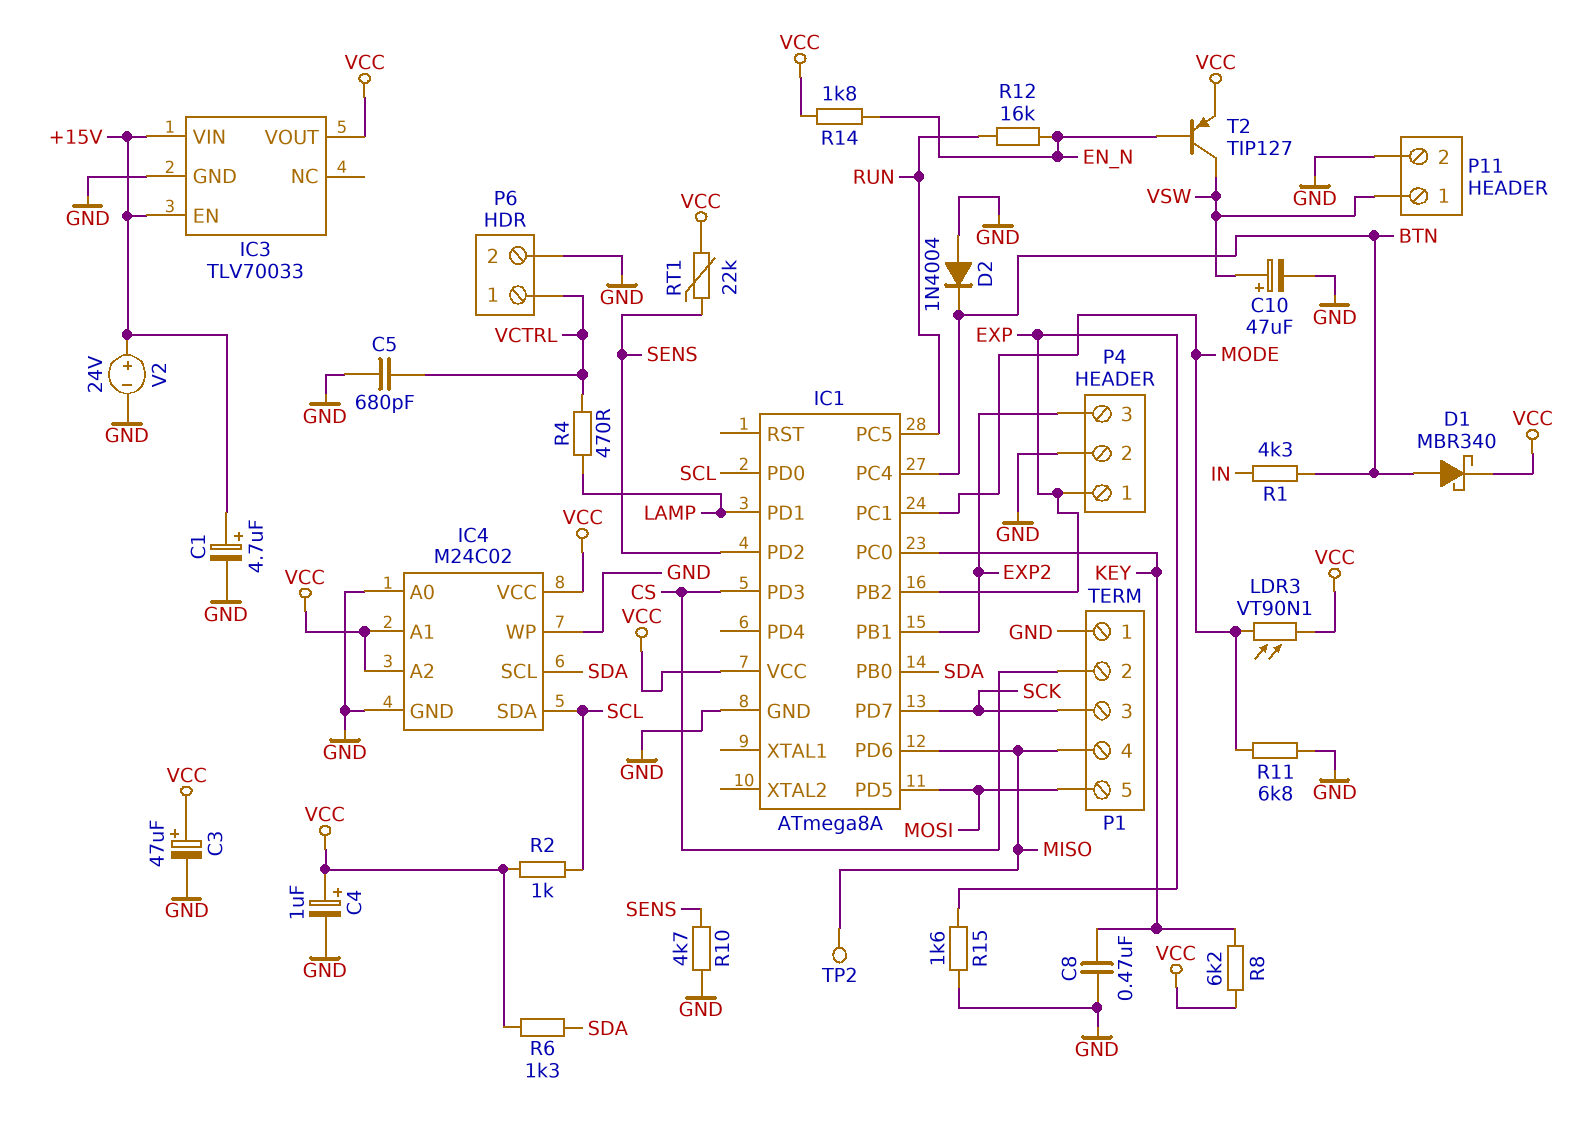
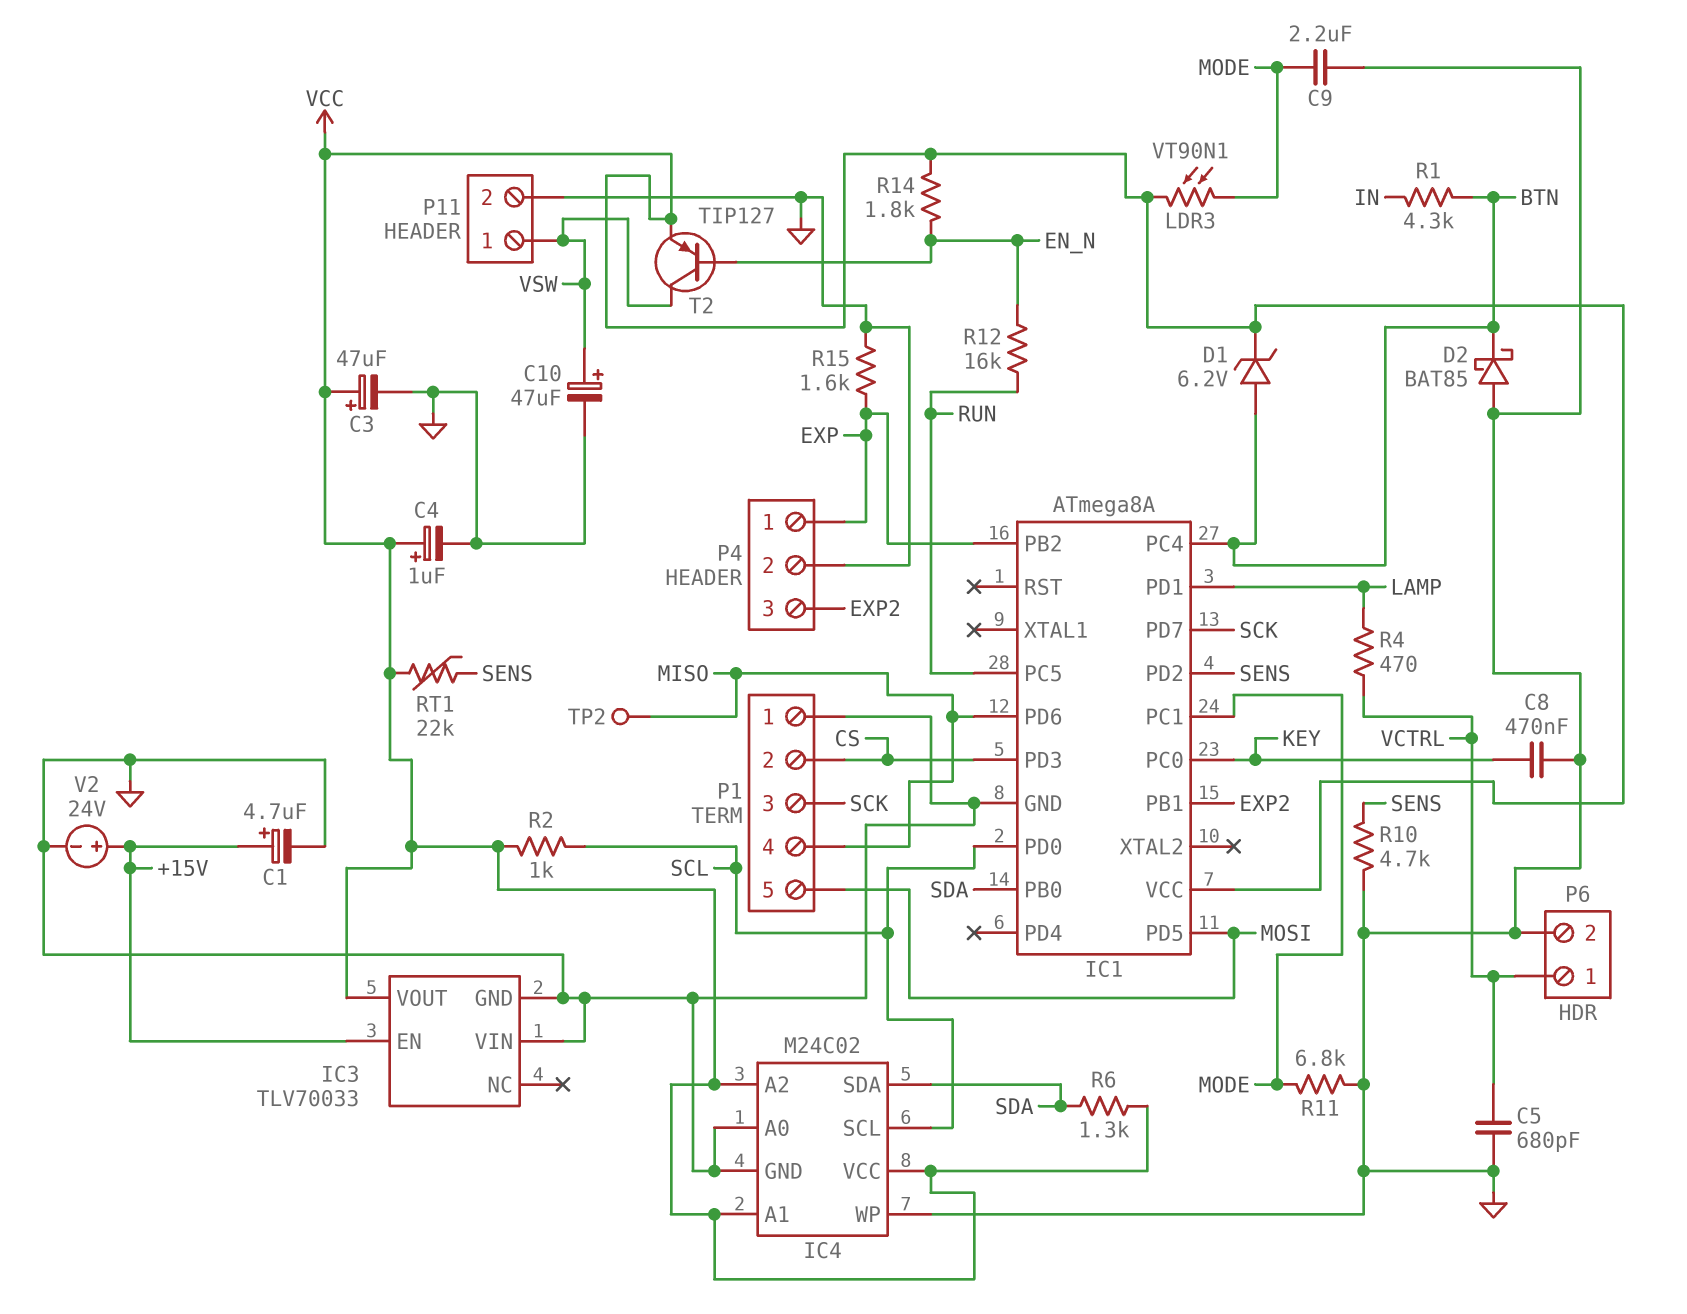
C9: none -> 2.2uF (GND, MODE)
D1: schottky MBR340 (A BTN, K VCC) -> zener 6.2V (A BTN, K VCC)
D2: diode 1N4004 (A GND, K BTN) -> schottky BAT85 (A GND, K BTN)
IC3 pin VIN: +15V -> GND
IC4 pin SCL: SDA -> SCL
IC4 pin SDA: SCL -> SDA
R8: 6.2k (KEY, VCC) -> none

